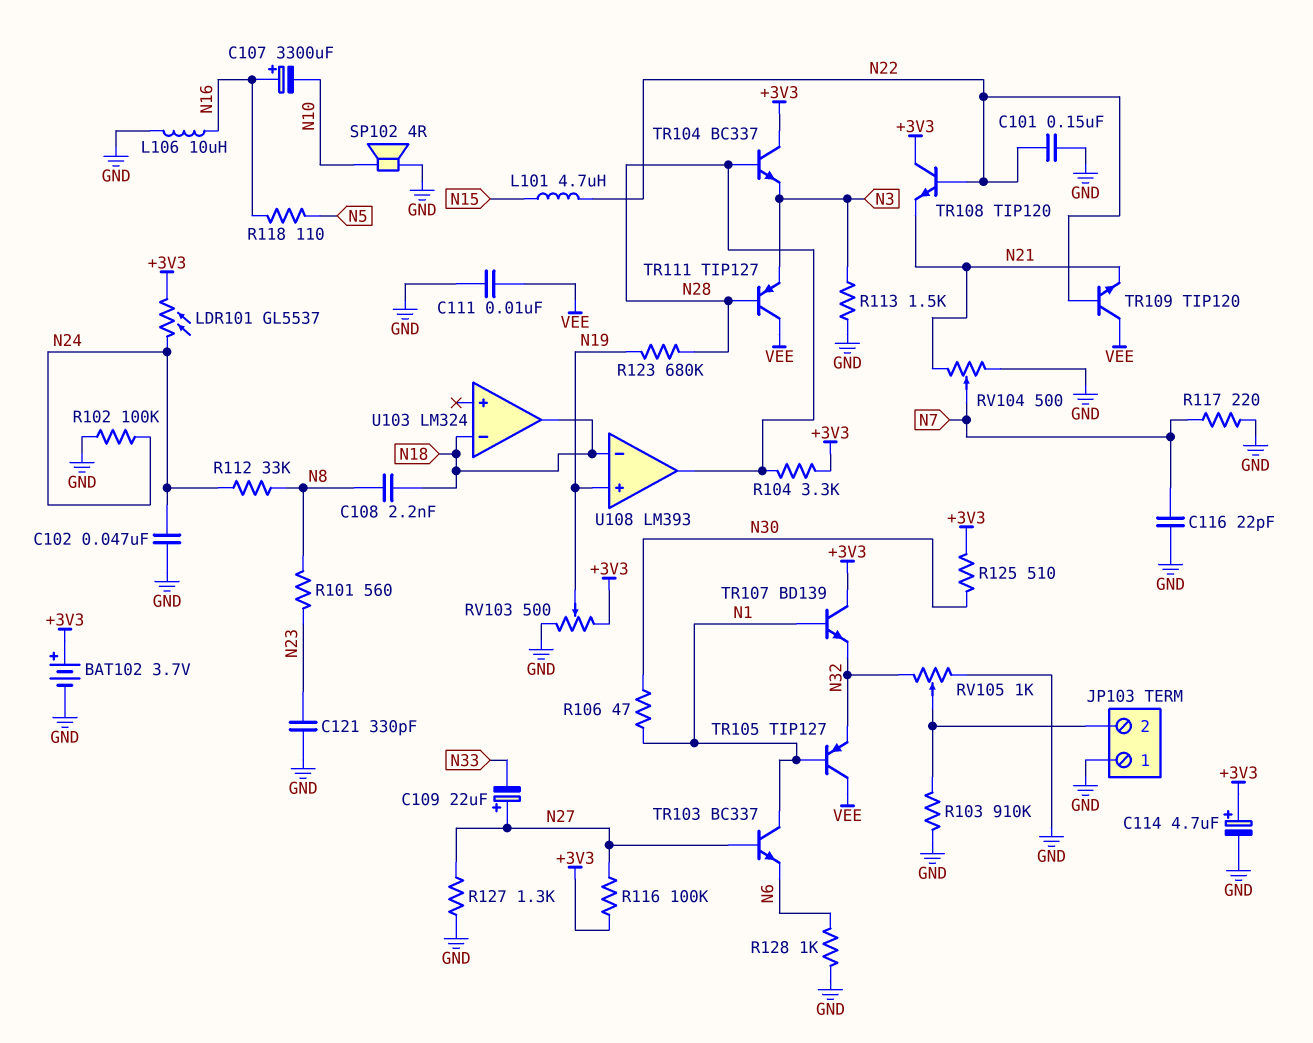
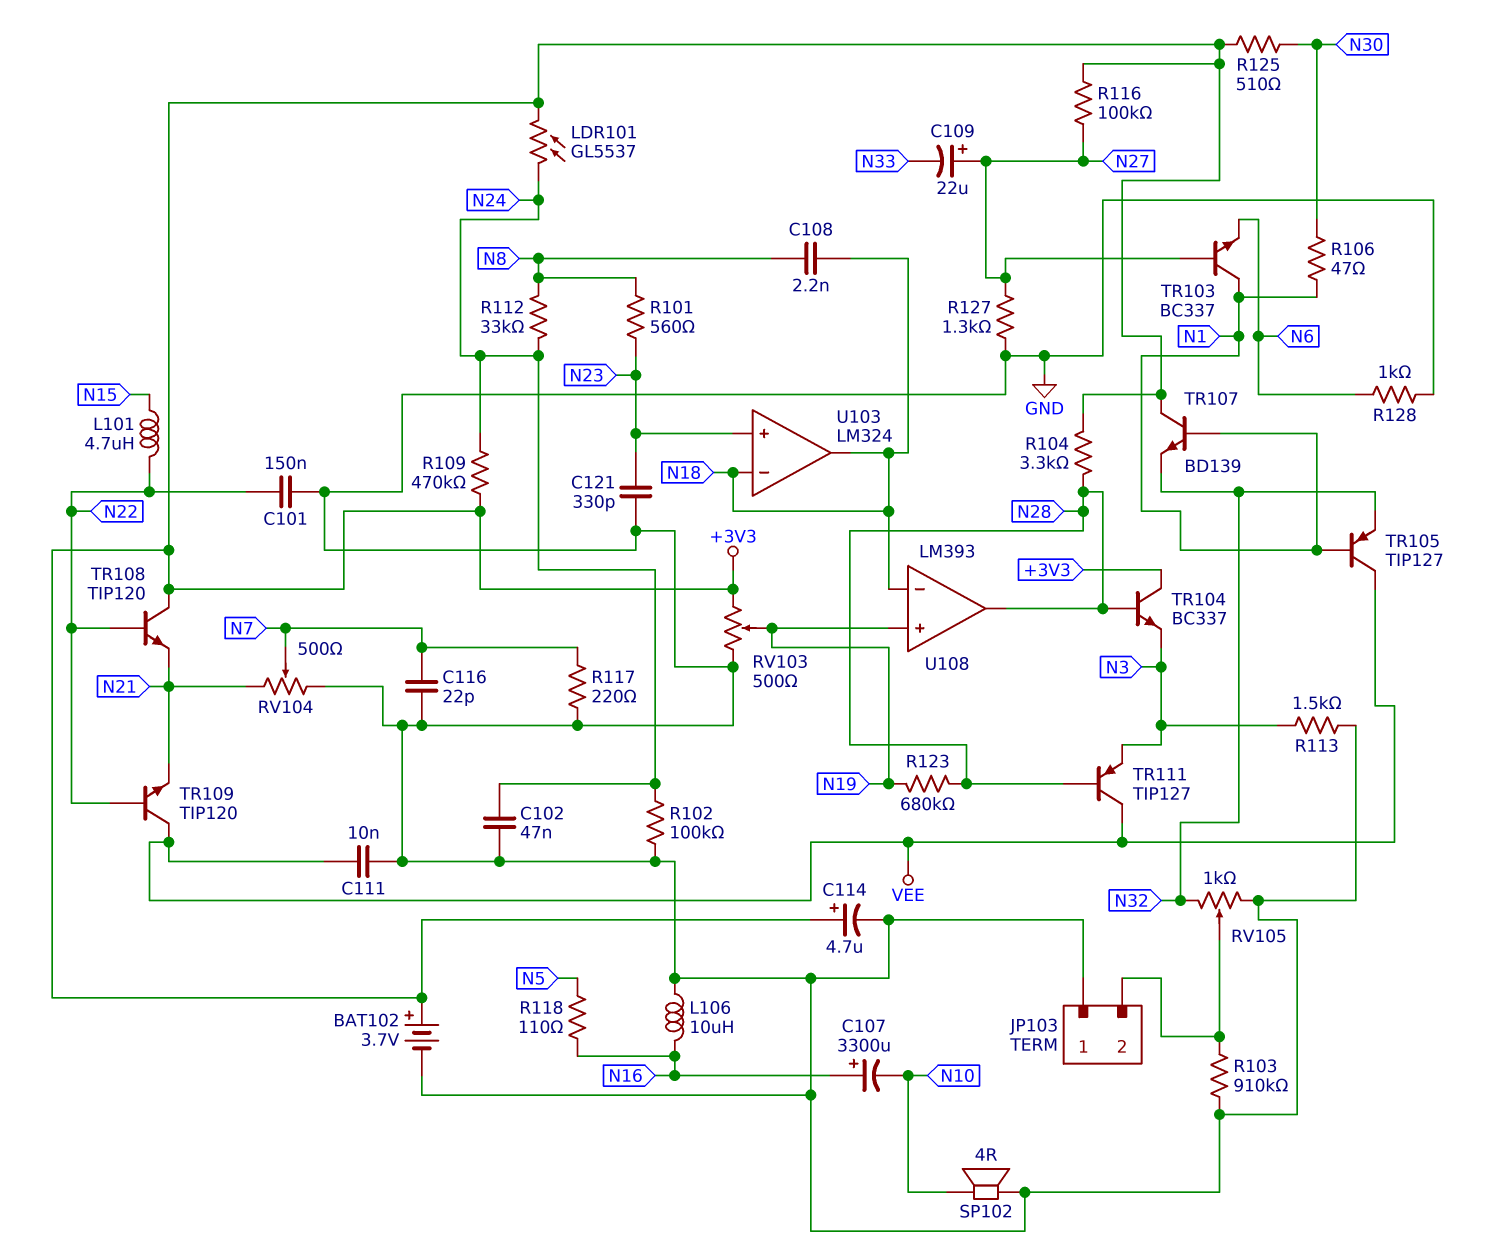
R109: none -> 470k (+3V3, N24)
U103 pin in+: none -> N23

